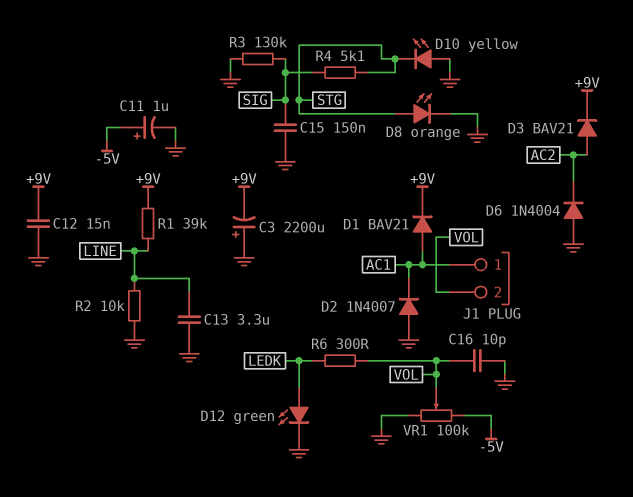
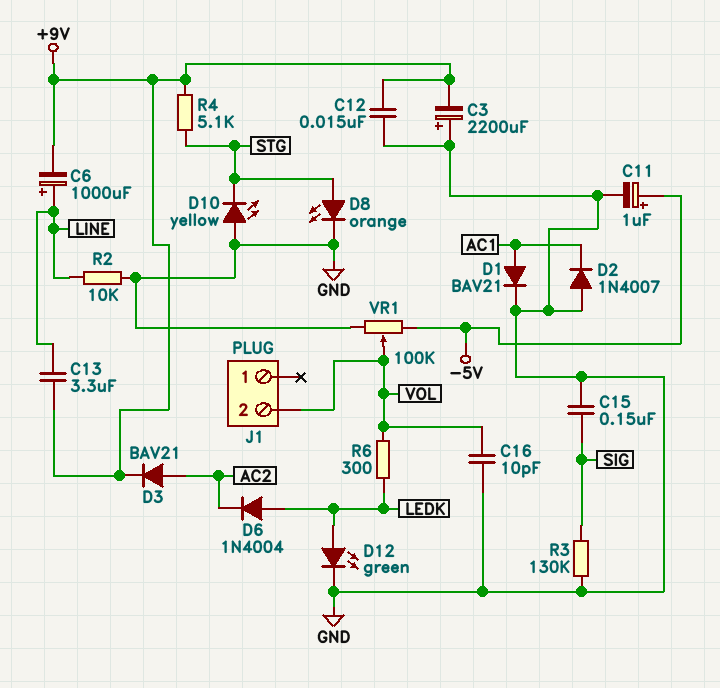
C6: none -> 1000uF (plus LINE, minus +9V)
C13: 3.3uF (GND, LINE) -> 3.3uF (+9V, LINE)
D1: diode BAV21 (A AC1, K +9V) -> diode BAV21 (A AC1, K GND)
D6: diode 1N4004 (A GND, K AC2) -> diode 1N4004 (A LEDK, K AC2)
J1 pin 1: AC1 -> none
R1: 39k (+9V, LINE) -> none
R4: 5.1k (SIG, STG) -> 5.1k (+9V, STG)

